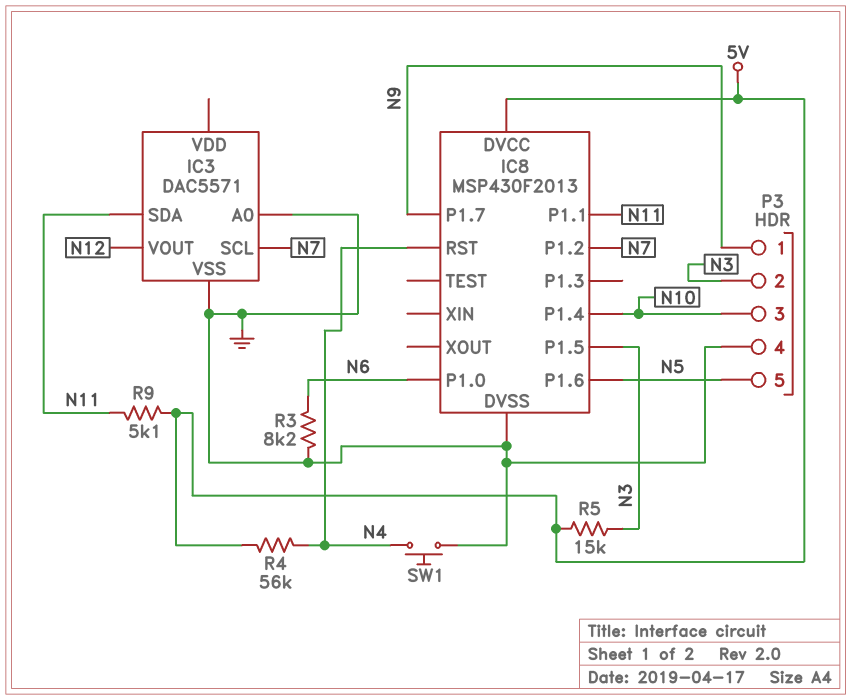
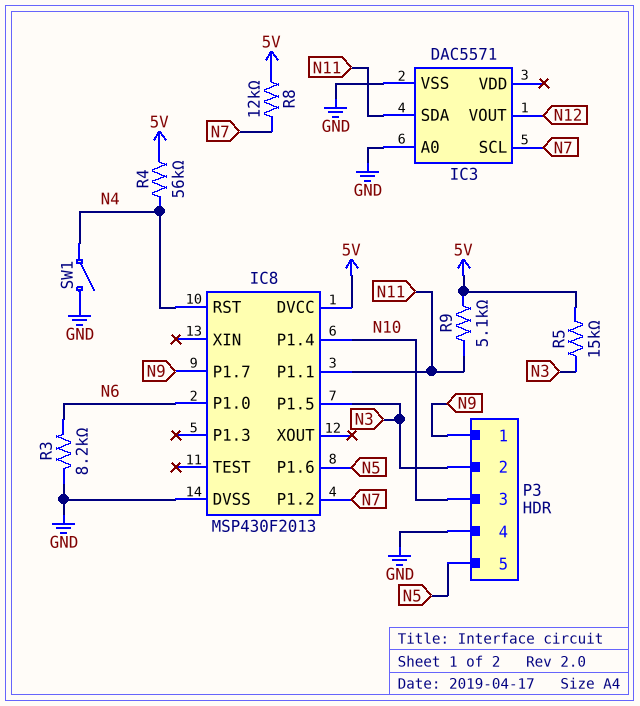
R8: none -> 12k (5V, N7)
SW1: button (GND, N4) -> switch (GND, N4)

